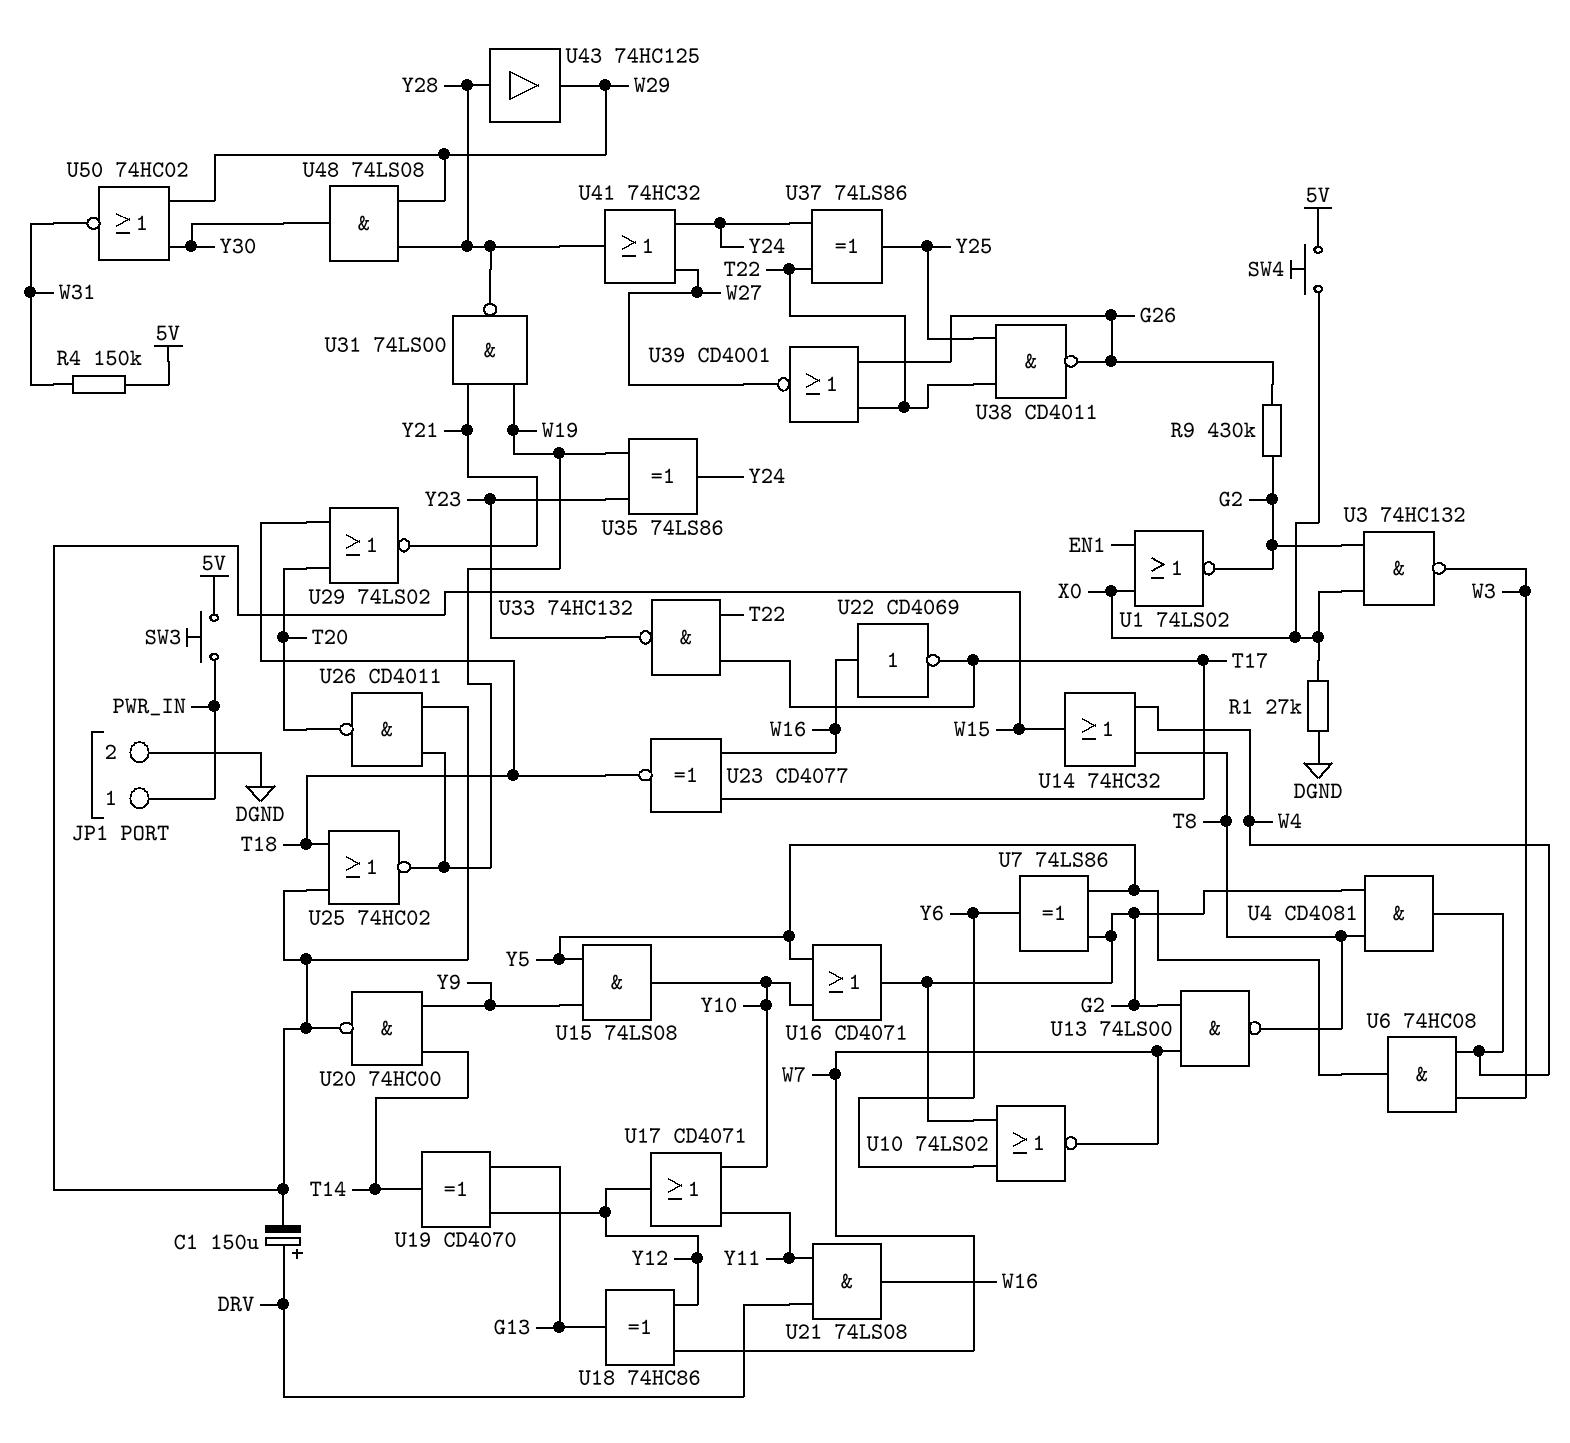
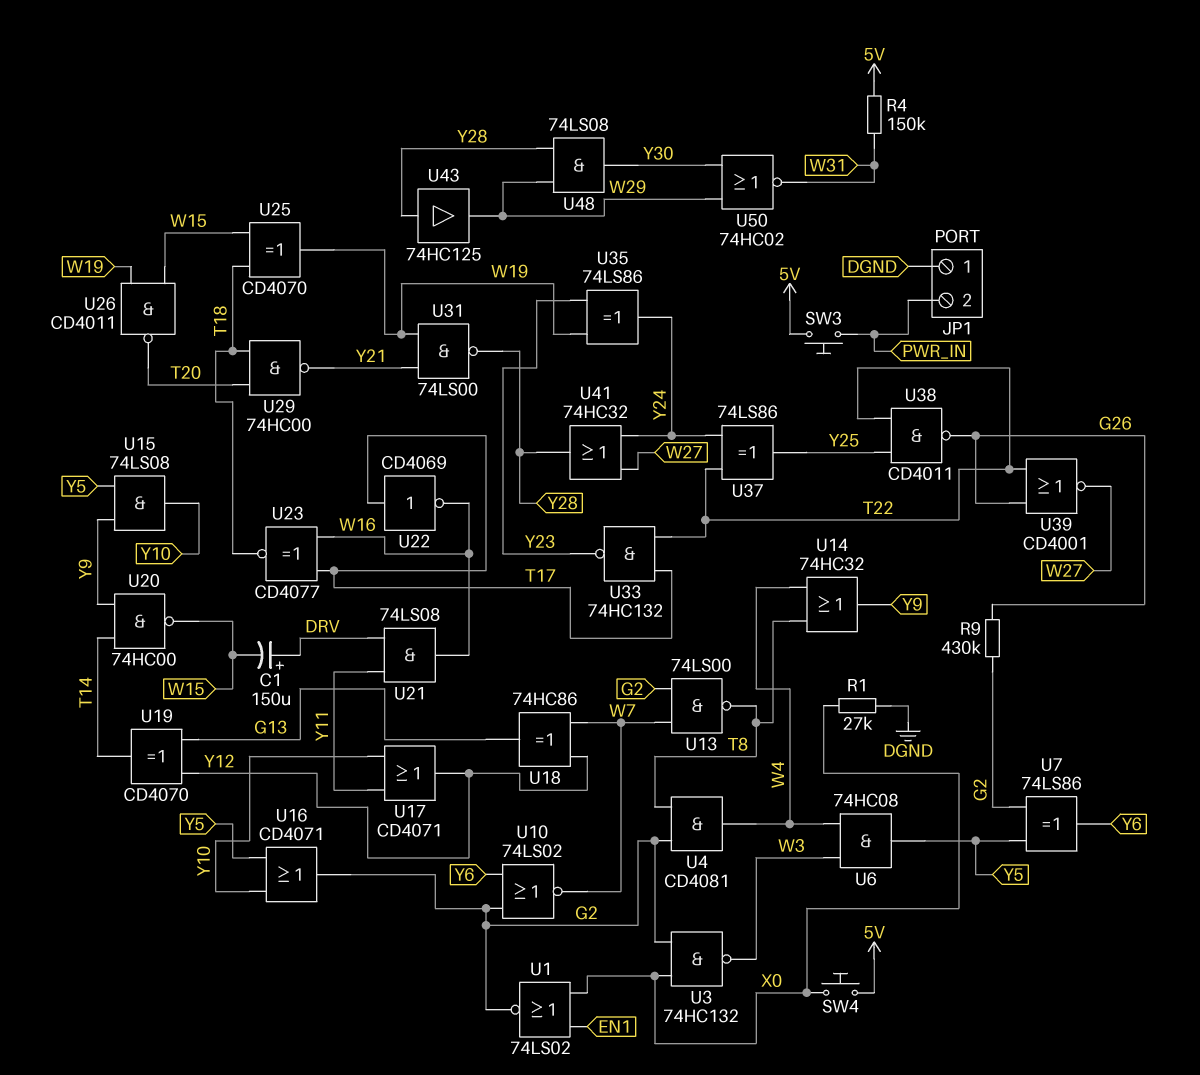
JP1 pin 1: PWR_IN -> DGND
JP1 pin 2: DGND -> PWR_IN
U14: OR 74HC32 (in T8, in W4, out W15) -> OR 74HC32 (in T8, in W4, out Y9)
U22: NOT CD4069 (in W16, out T17) -> NOT CD4069 (in T17, out W16)
U25: NOR 74HC02 (in T18, in W15, out W19) -> XOR CD4070 (in T18, in W15, out W19)
U29: NOR 74LS02 (in T18, in T20, out Y21) -> NAND 74HC00 (in T18, in T20, out Y21)

